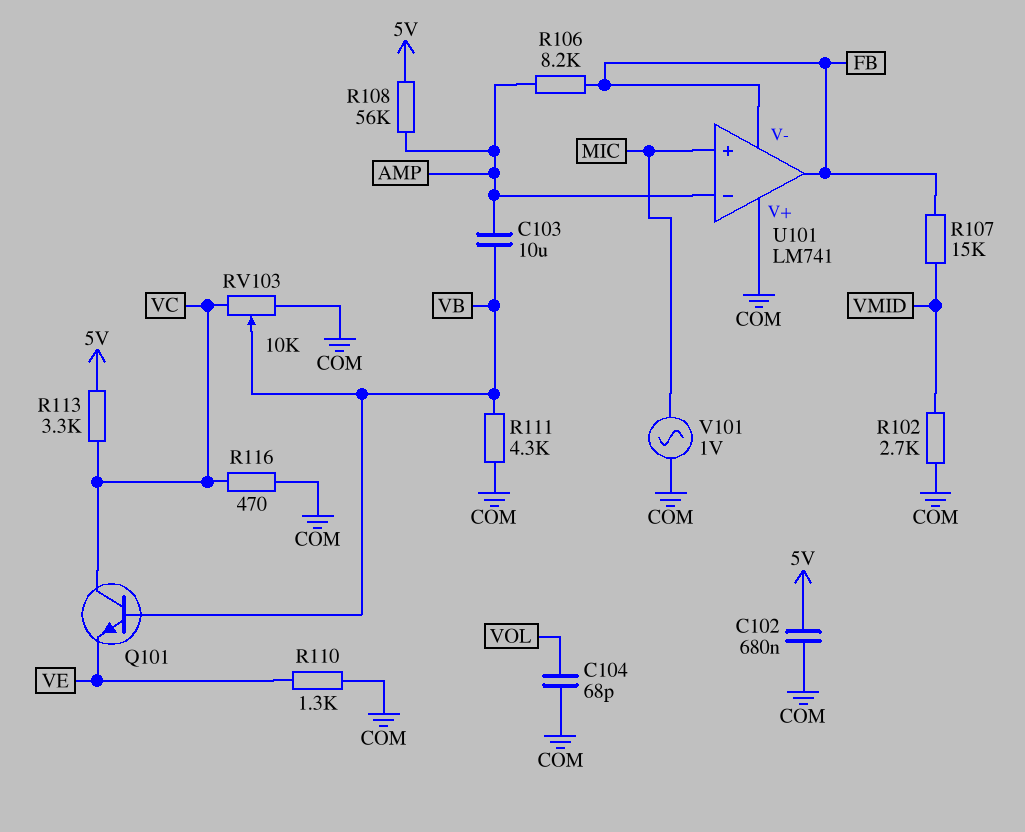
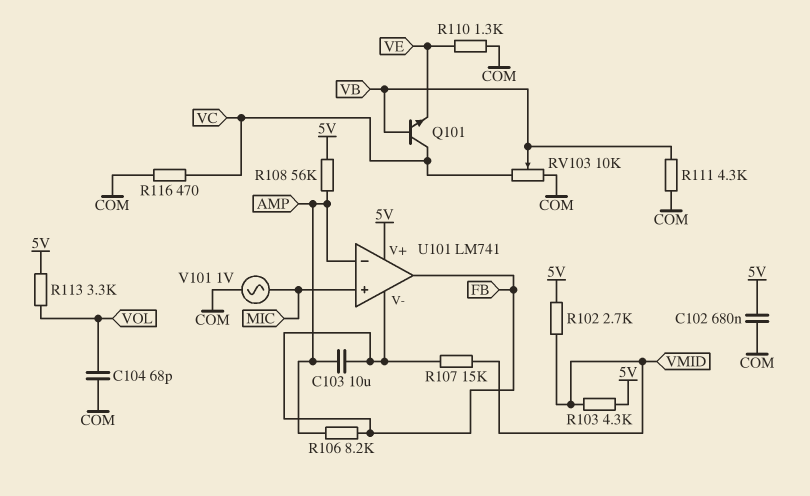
C103: 10uF (AMP, VB) -> 10uF (AMP, FB)
R102: 2.7k (COM, VMID) -> 2.7k (5V, VMID)
R103: none -> 4.3k (5V, VMID)
R113: 3.3k (5V, VC) -> 3.3k (5V, VOL)
U101 pin V+: COM -> 5V

